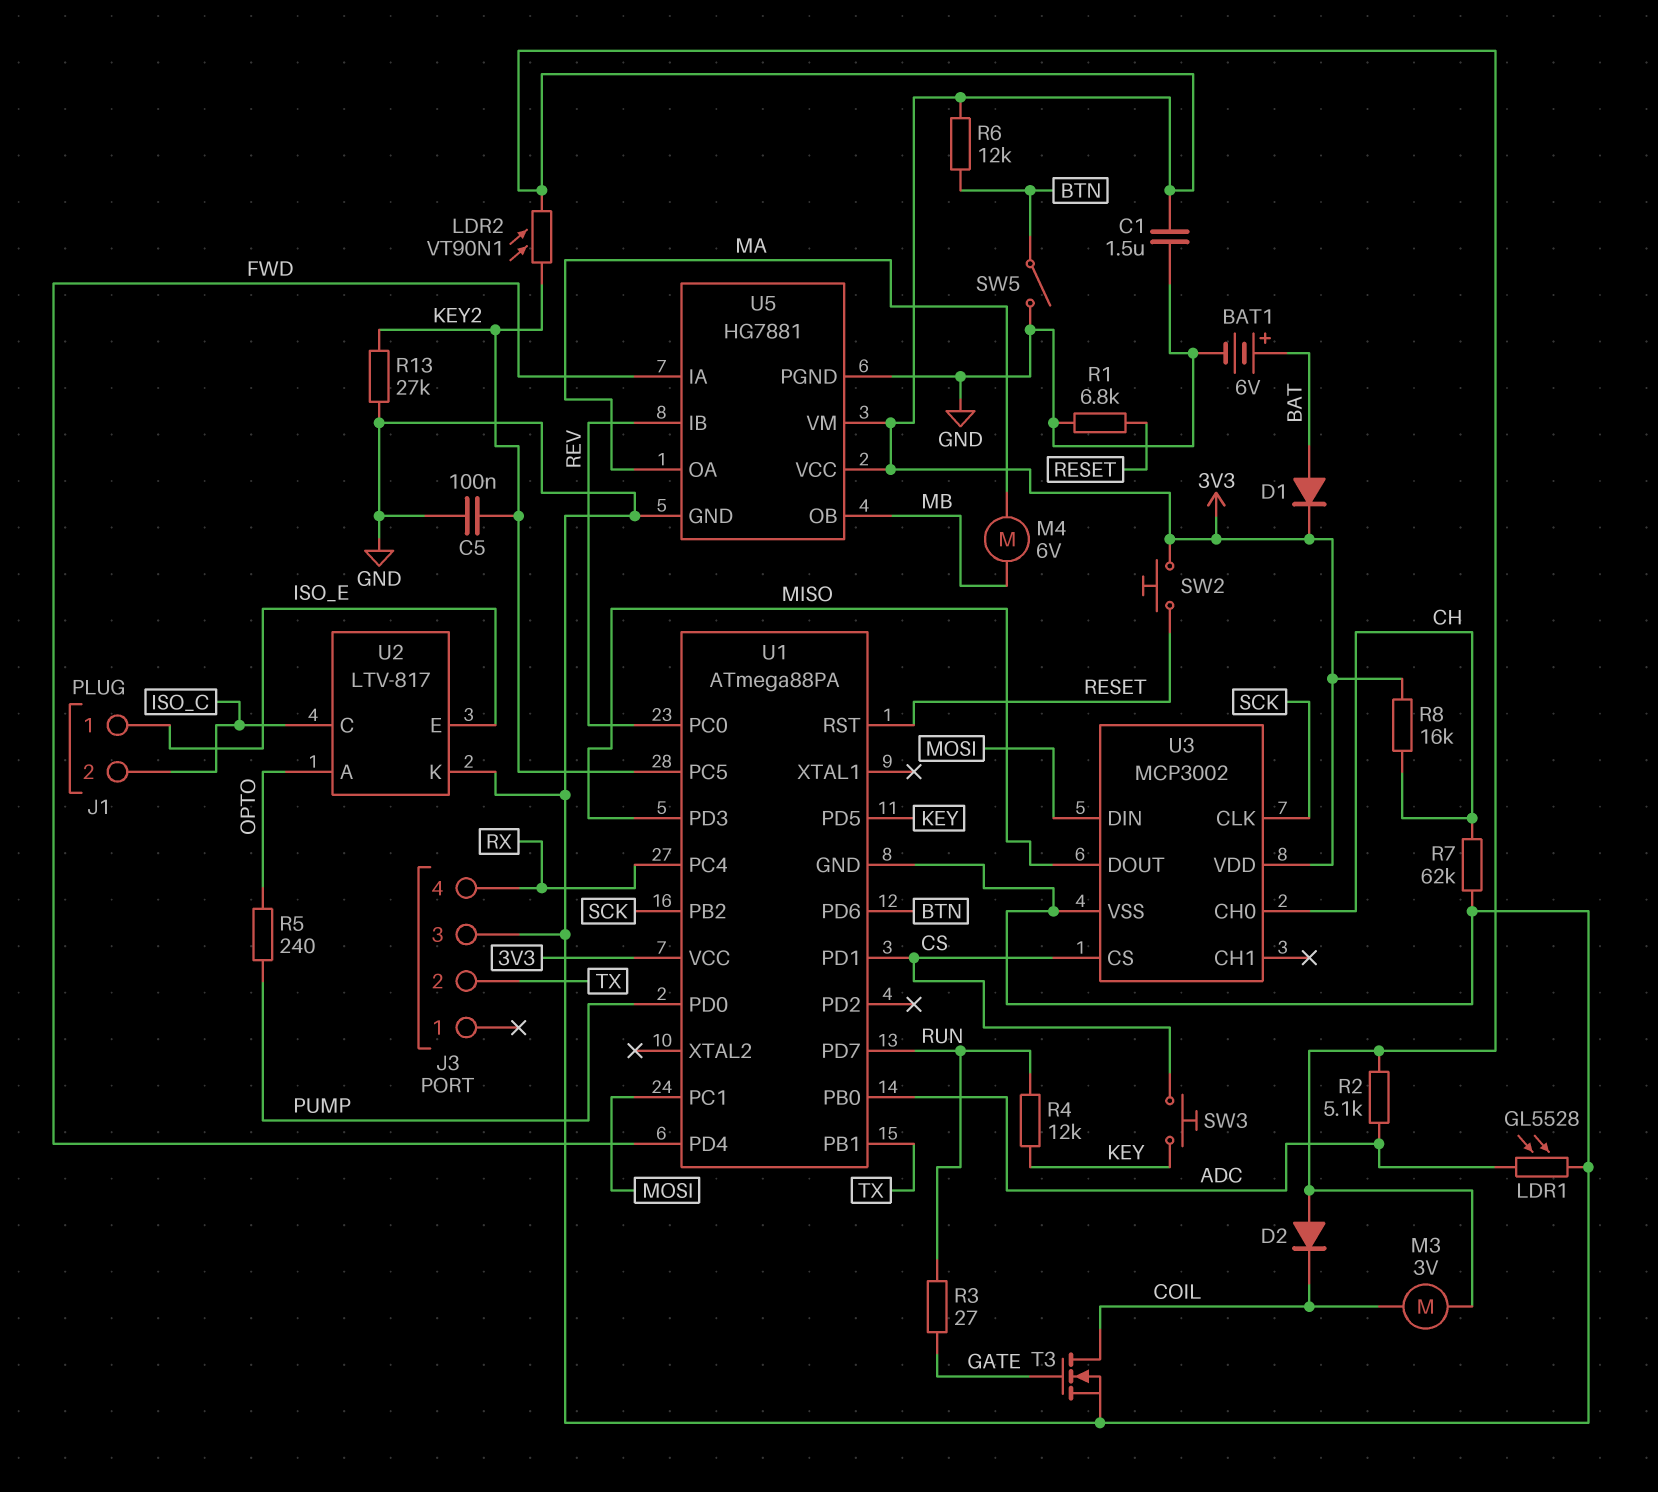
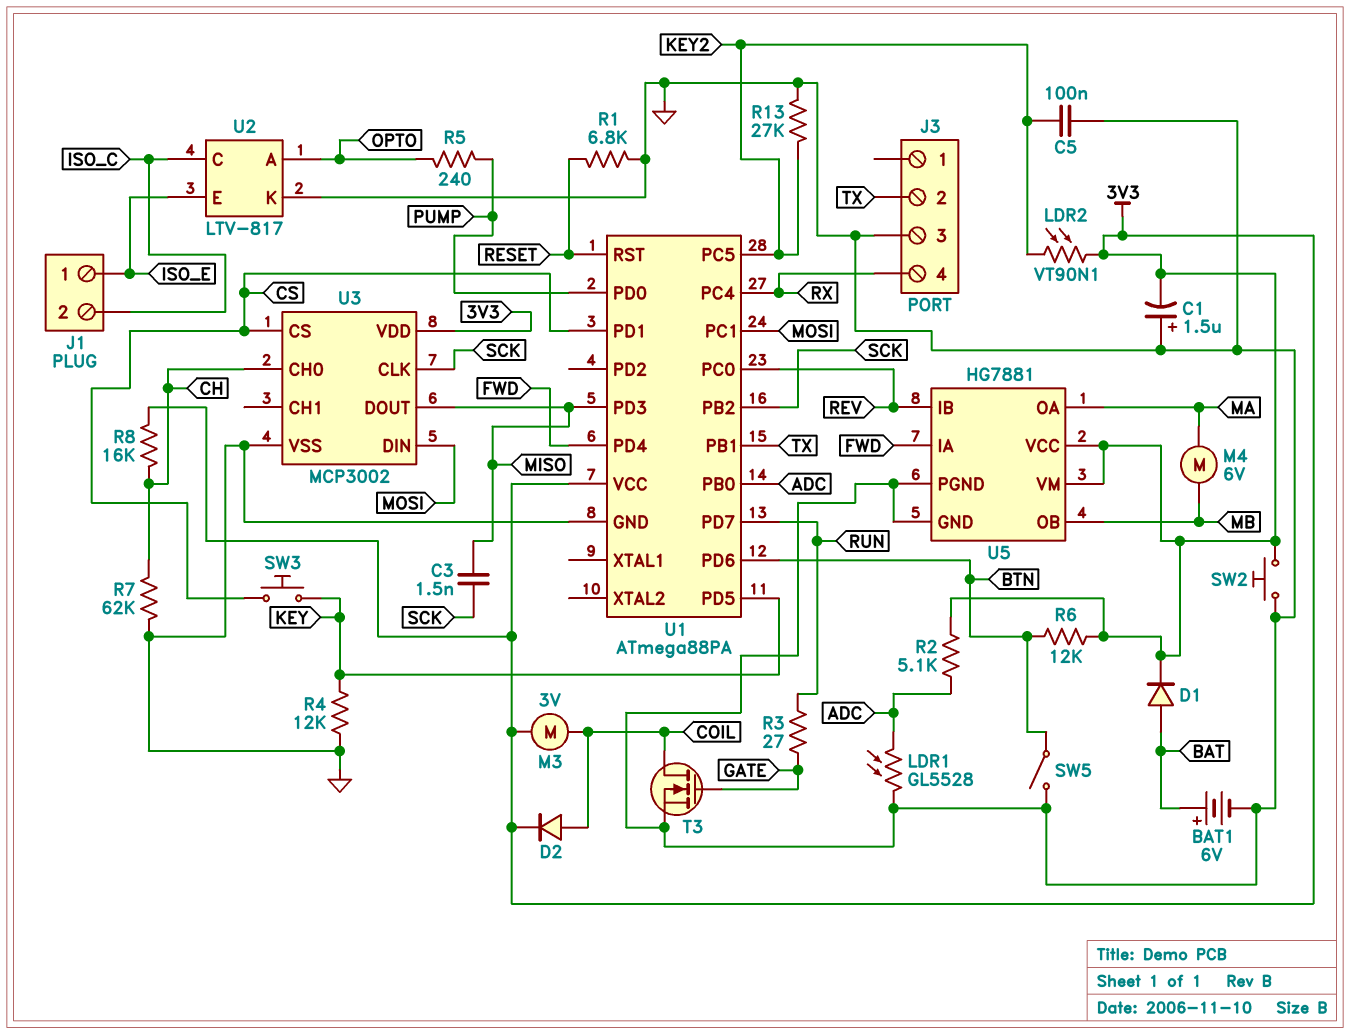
C1: 1.5uF (3V3, GND) -> 1.5uF (plus GND, minus 3V3)
C3: none -> 1.5nF (MISO, SCK)
D2: diode (A 3V3, K COIL) -> diode (A COIL, K 3V3)
R4: 12k (KEY, RUN) -> 12k (GND, KEY)
SW2: button (3V3, RESET) -> button (3V3, GND)

